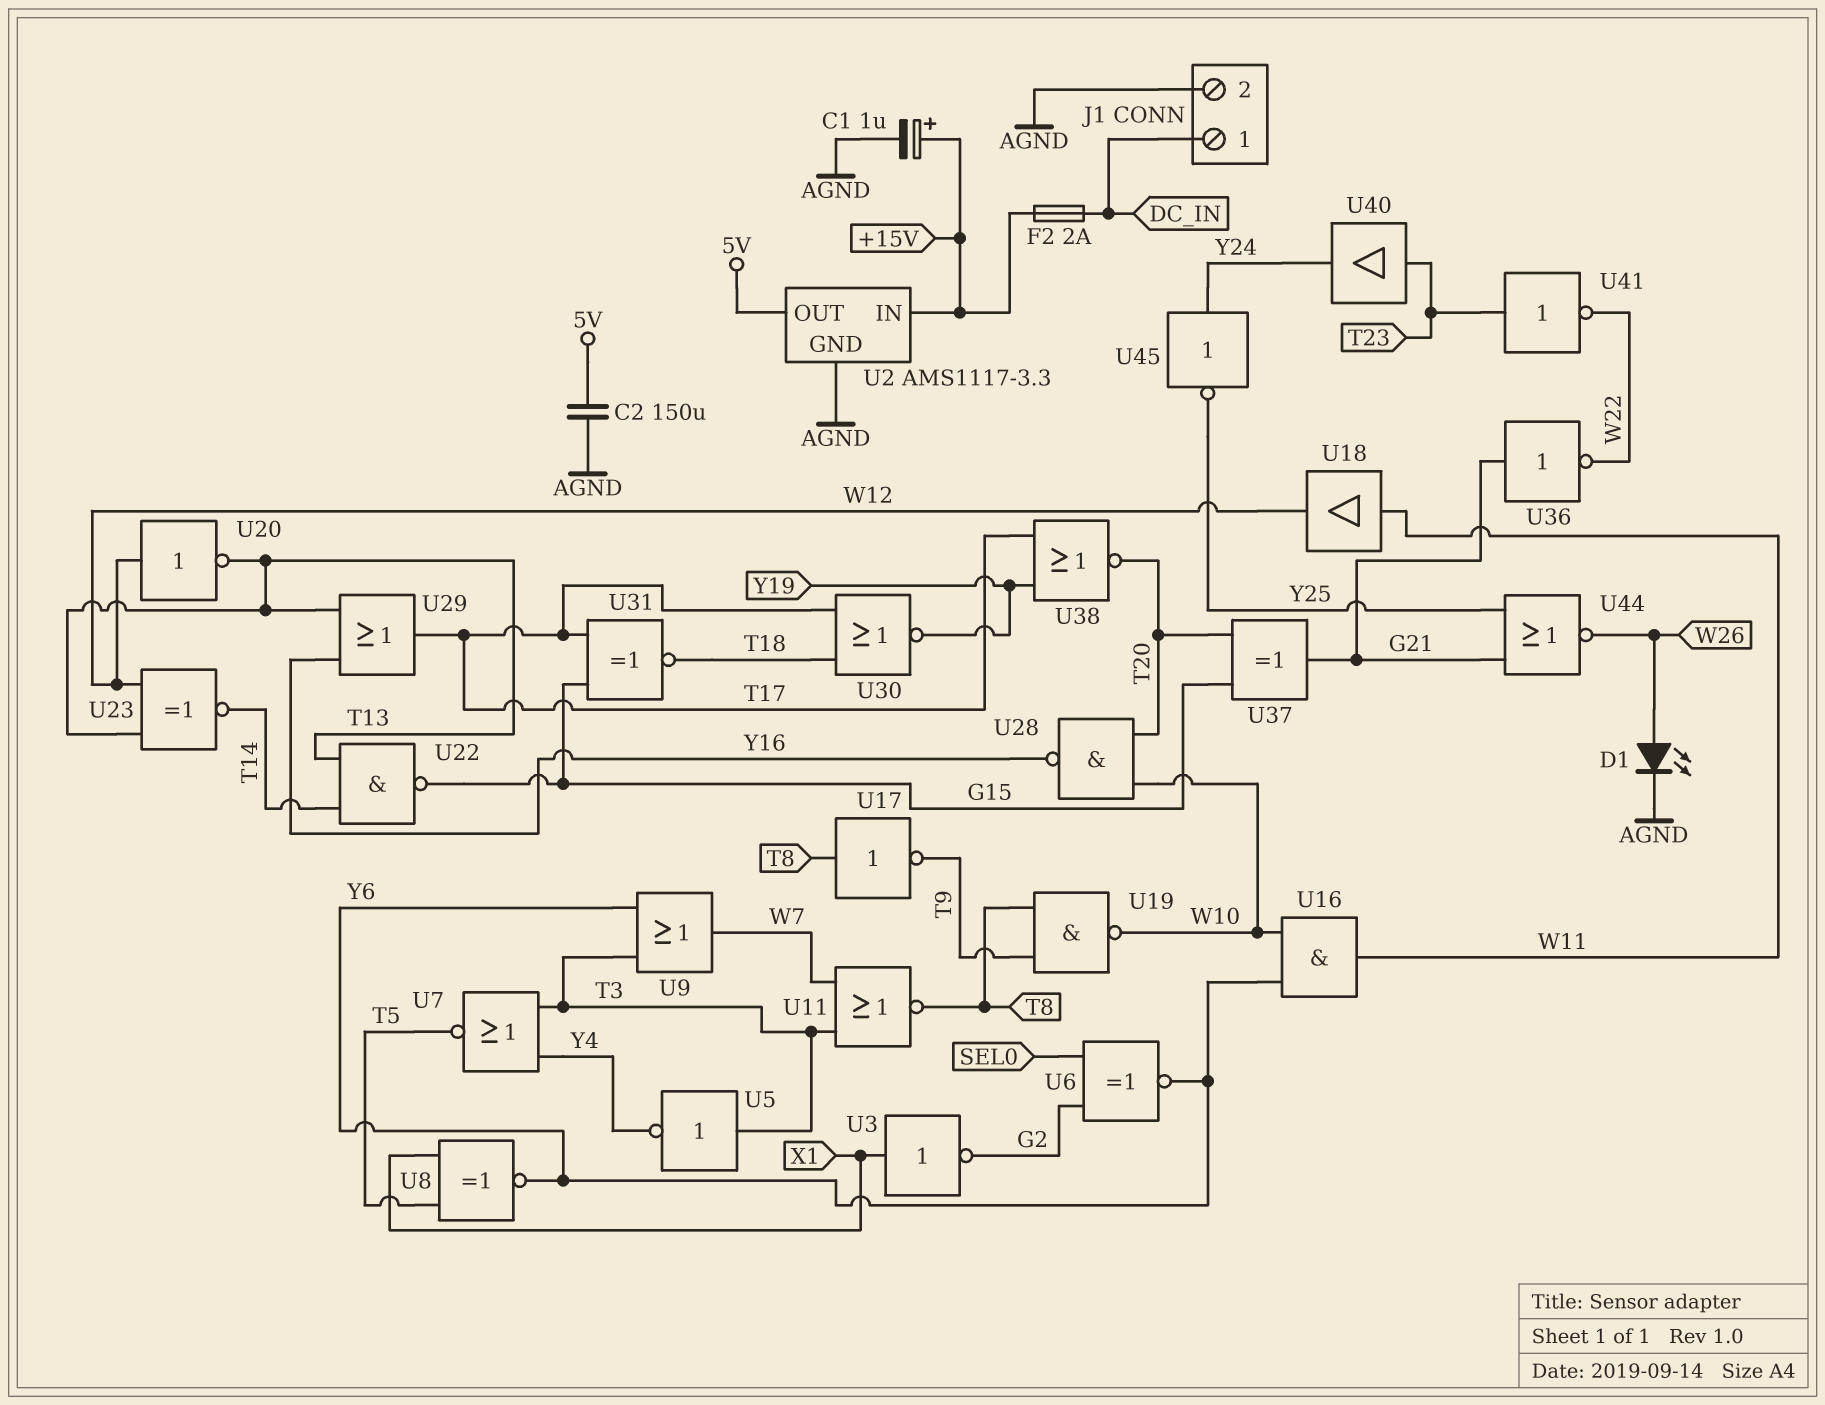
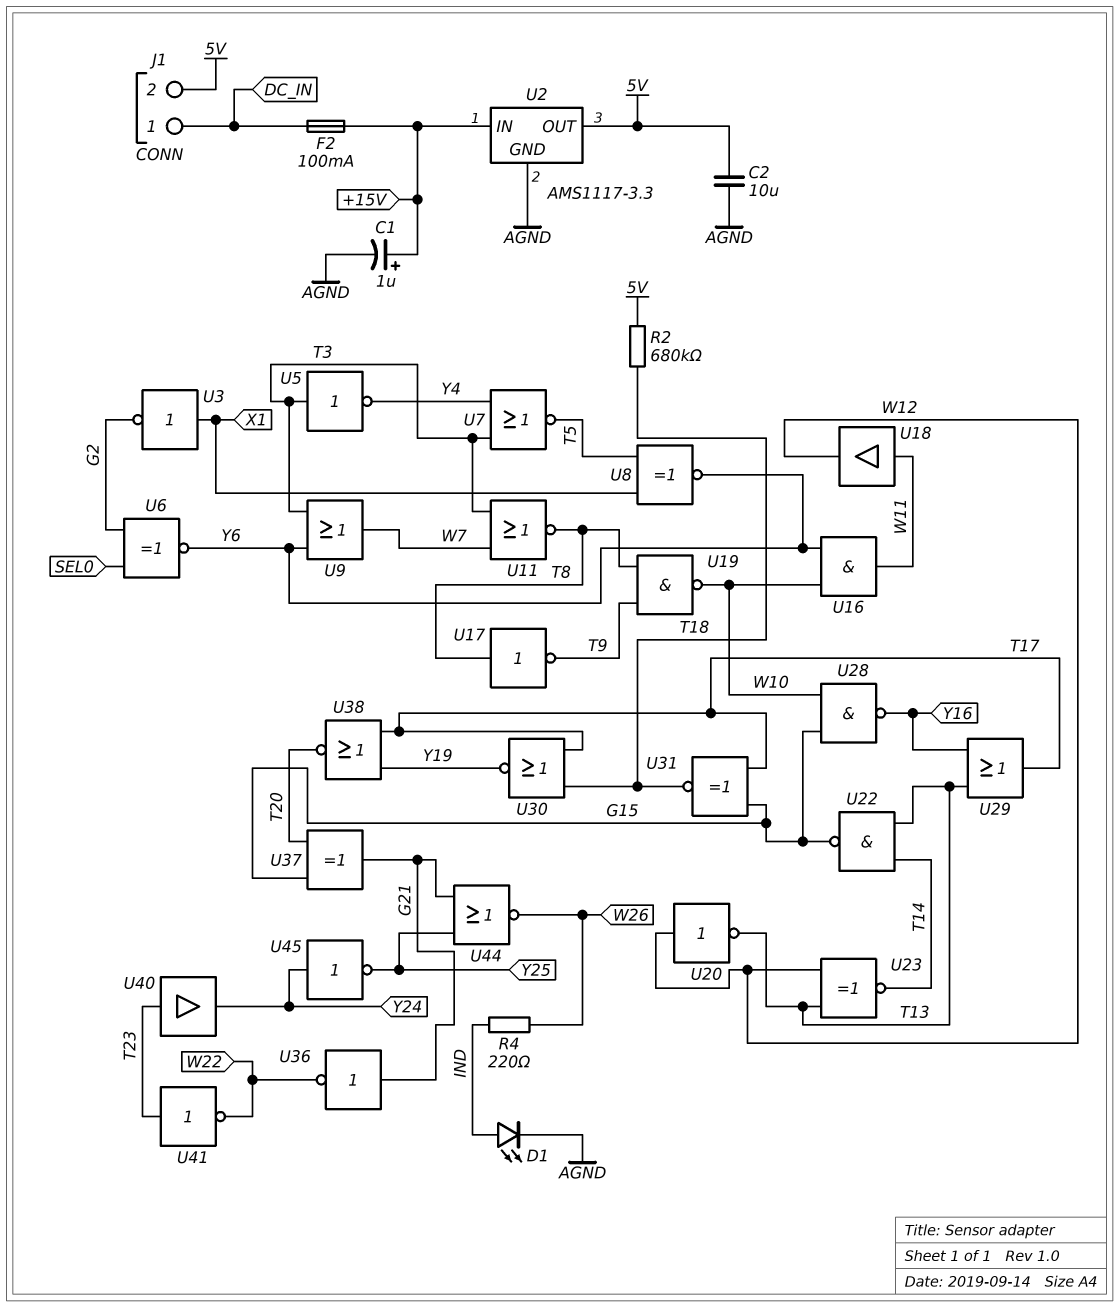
C2: 150uF (5V, AGND) -> 10uF (5V, AGND)
D1: LED (A W26, K AGND) -> LED (A IND, K AGND)
F2: 2A (+15V, DC_IN) -> 100mA (+15V, DC_IN)
J1 pin 2: AGND -> 5V
R2: none -> 680k (5V, T18)
R4: none -> 220 (IND, W26)
U28: NAND (in T20, in W10, out Y16) -> NAND (in G15, in W10, out Y16)

